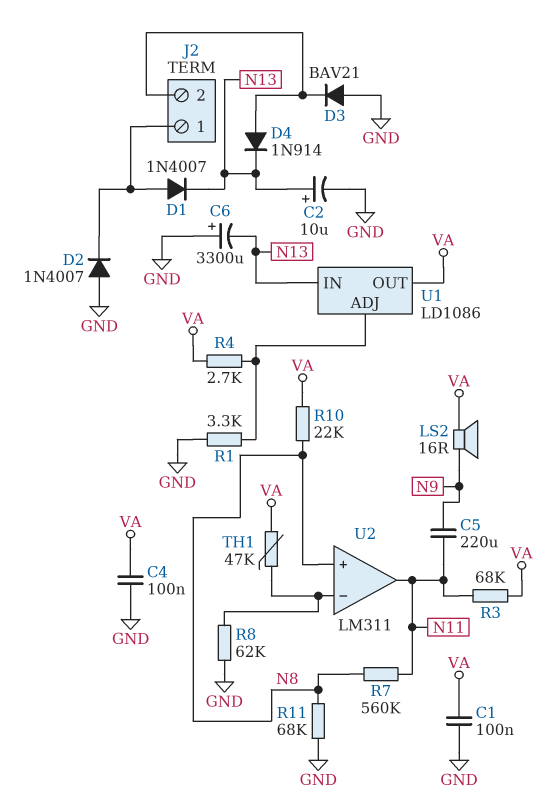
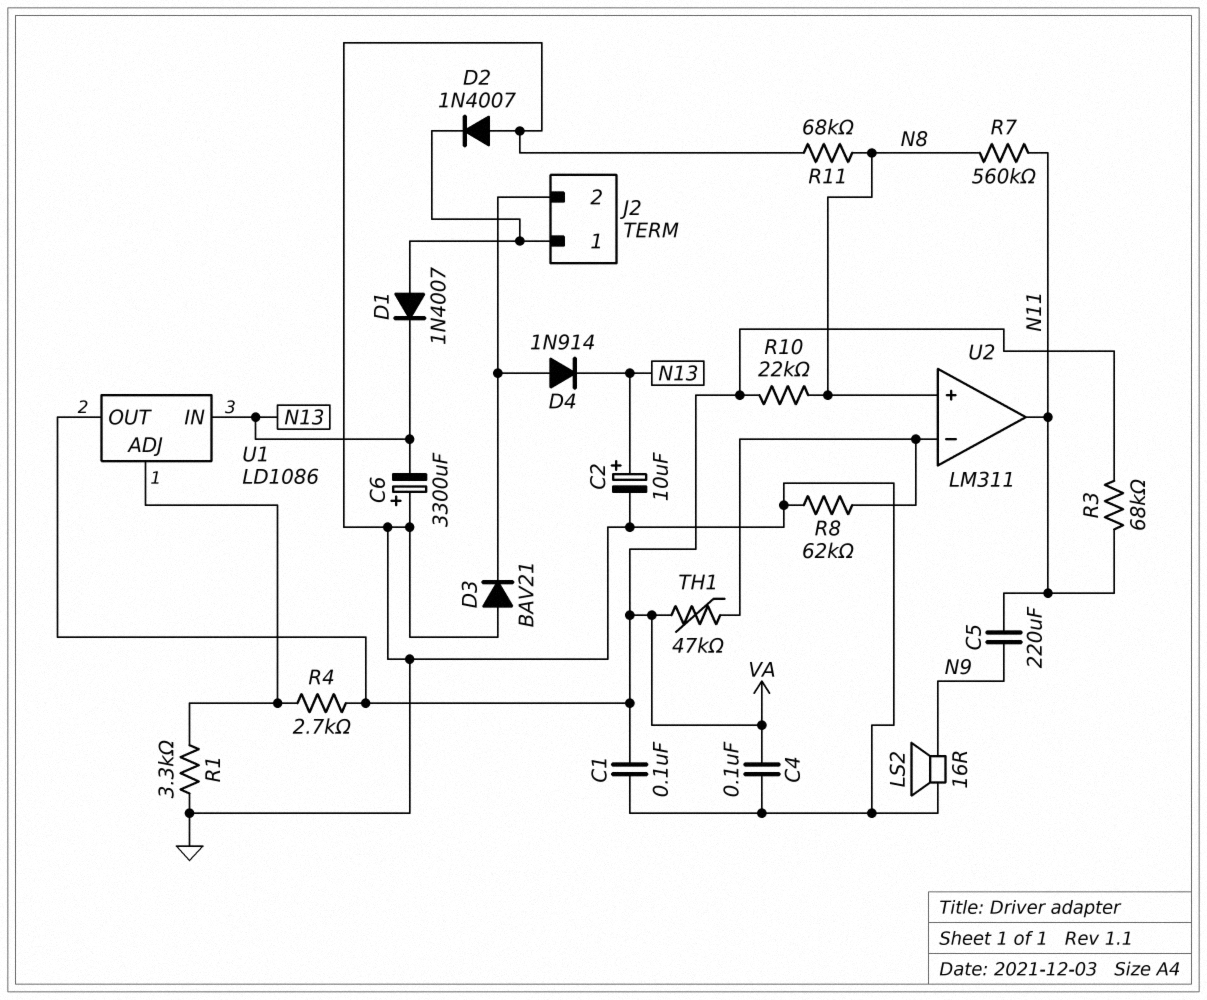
LS2: speaker 16R (N9, VA) -> speaker 16R (GND, N9)

